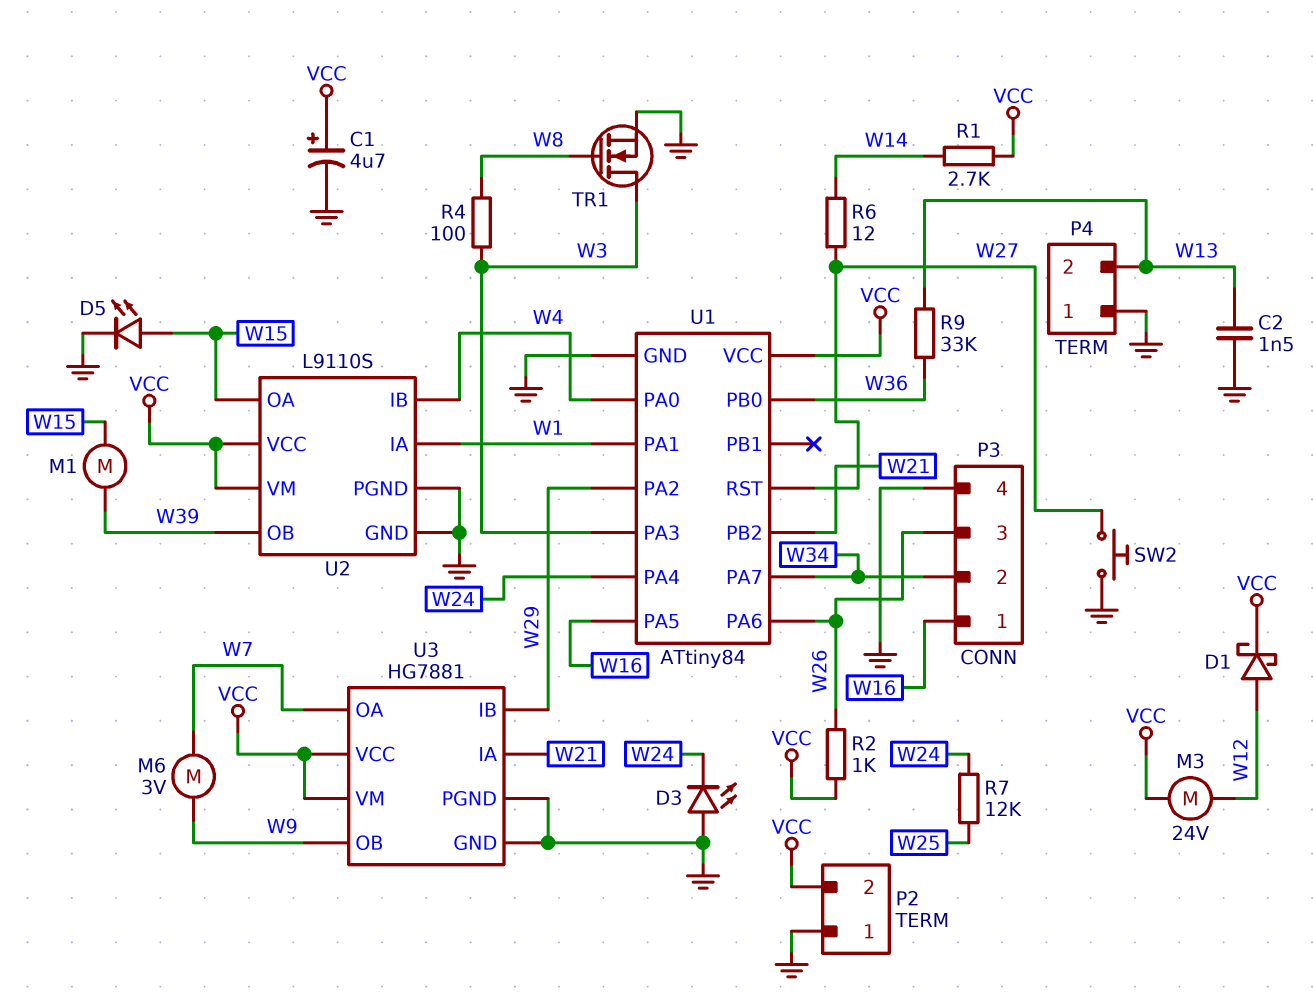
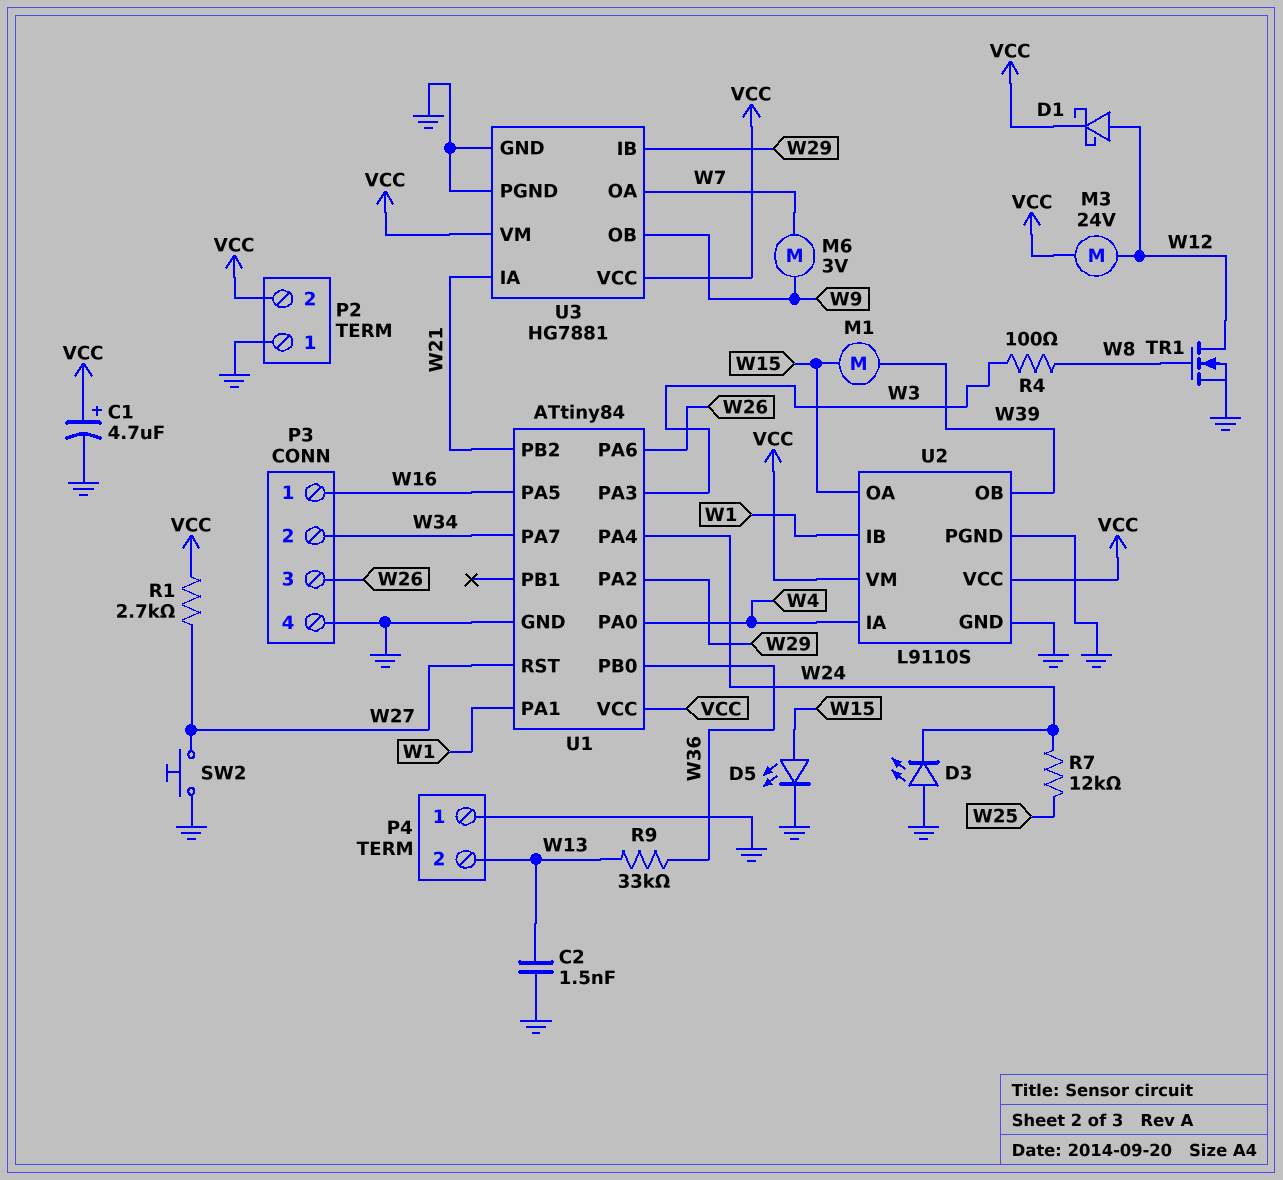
R1: 2.7k (VCC, W14) -> 2.7k (VCC, W27)
R2: 1k (VCC, W26) -> none
R6: 12 (W14, W27) -> none
TR1: NMOS (G W8, D W3, S GND) -> NMOS (G W8, D W12, S GND)
U2 pin IA: W1 -> W4
U2 pin IB: W4 -> W1

